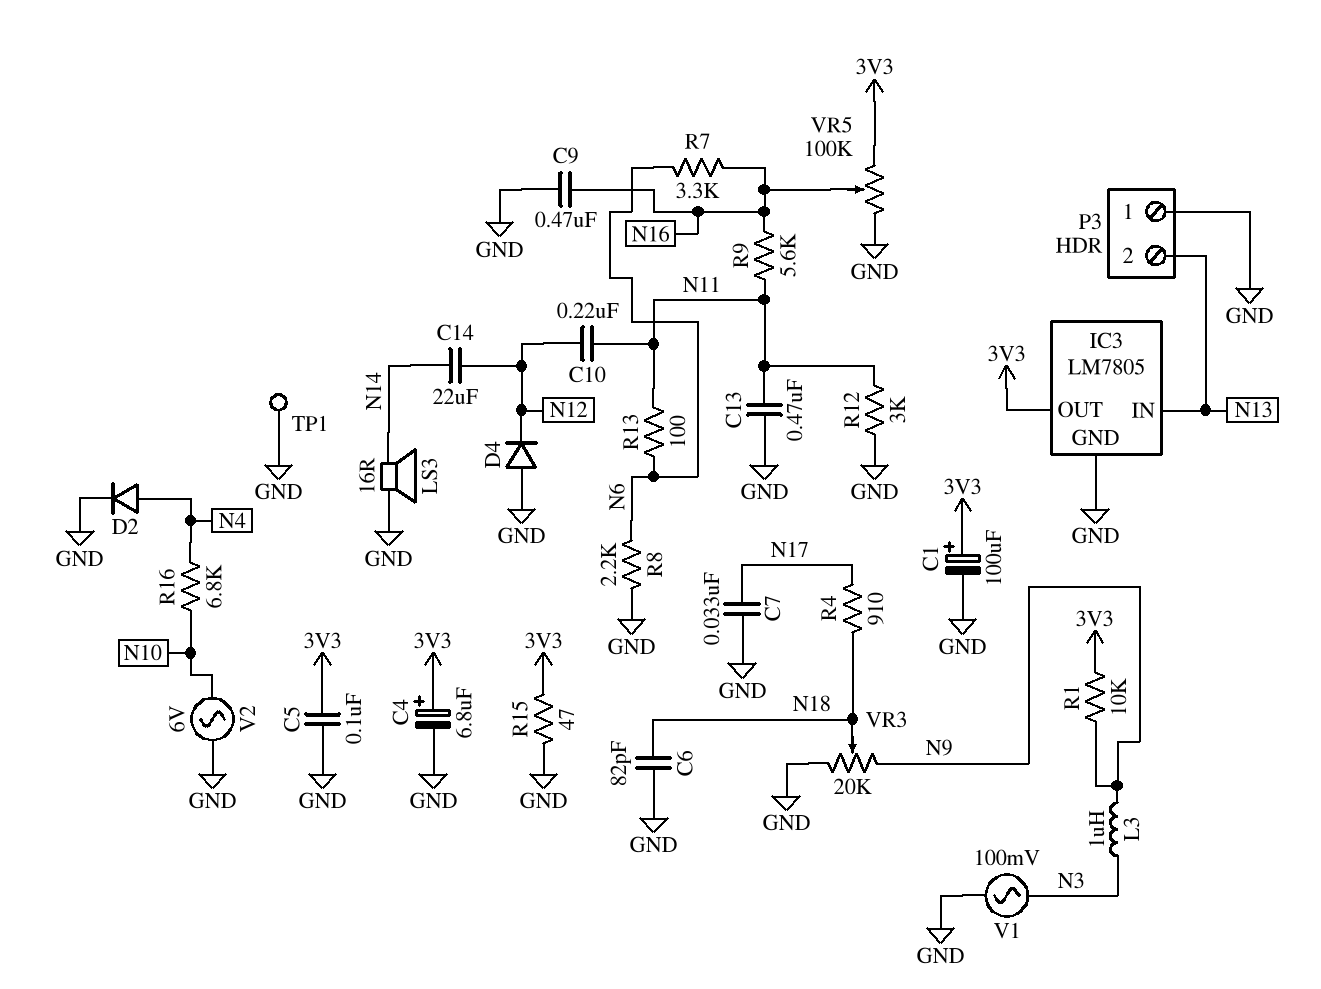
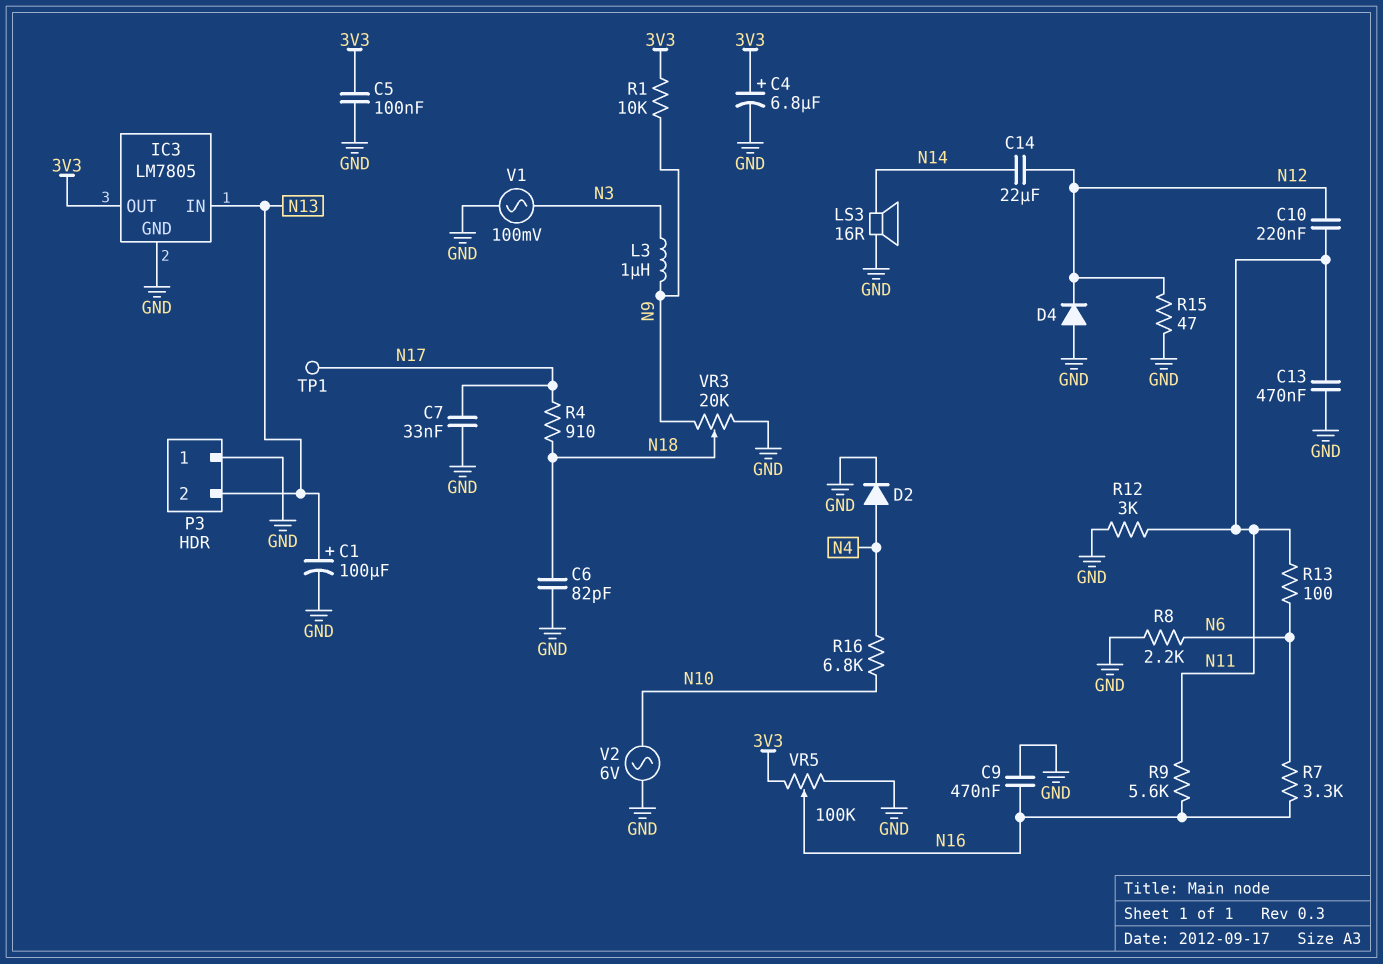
C1: 100uF (plus 3V3, minus GND) -> 100uF (plus N13, minus GND)
R15: 47 (3V3, GND) -> 47 (GND, N12)
TP1: test point (GND) -> test point (N17)

